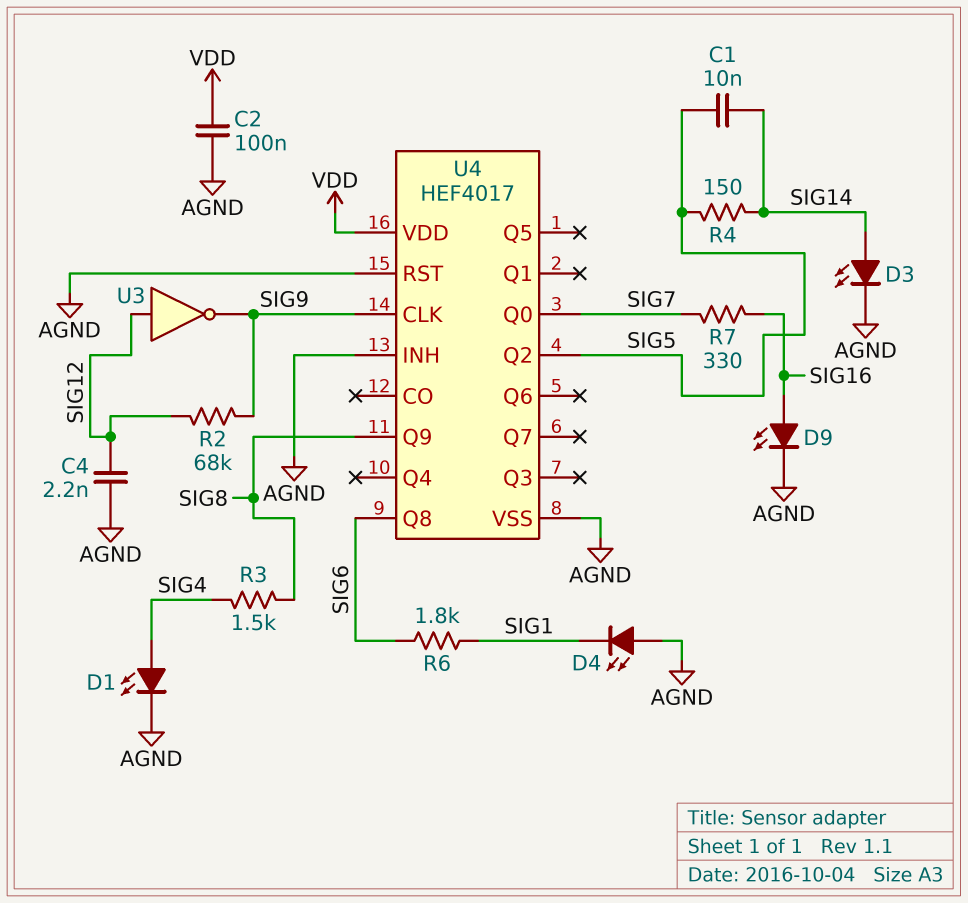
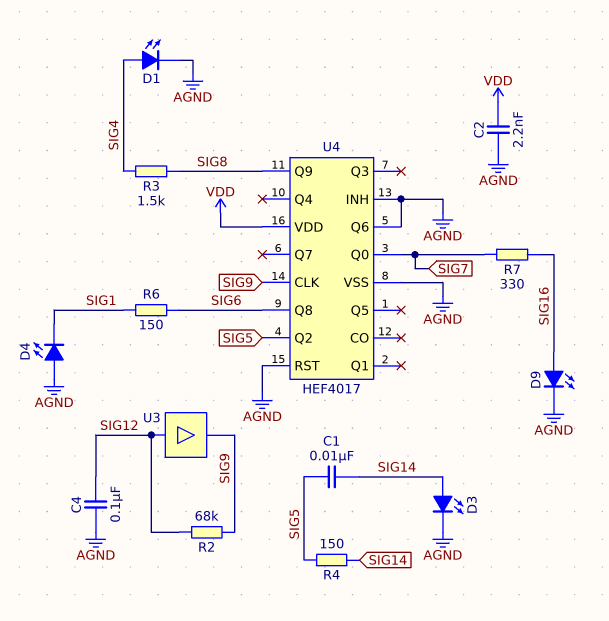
C2: 100nF (AGND, VDD) -> 2.2nF (AGND, VDD)
C4: 2.2nF (AGND, SIG12) -> 100nF (AGND, SIG12)
R6: 1.8k (SIG1, SIG6) -> 150 (SIG1, SIG6)
U3: NOT (in SIG12, out SIG9) -> buffer (in SIG12, out SIG9)
U4 pin Q6: none -> AGND

